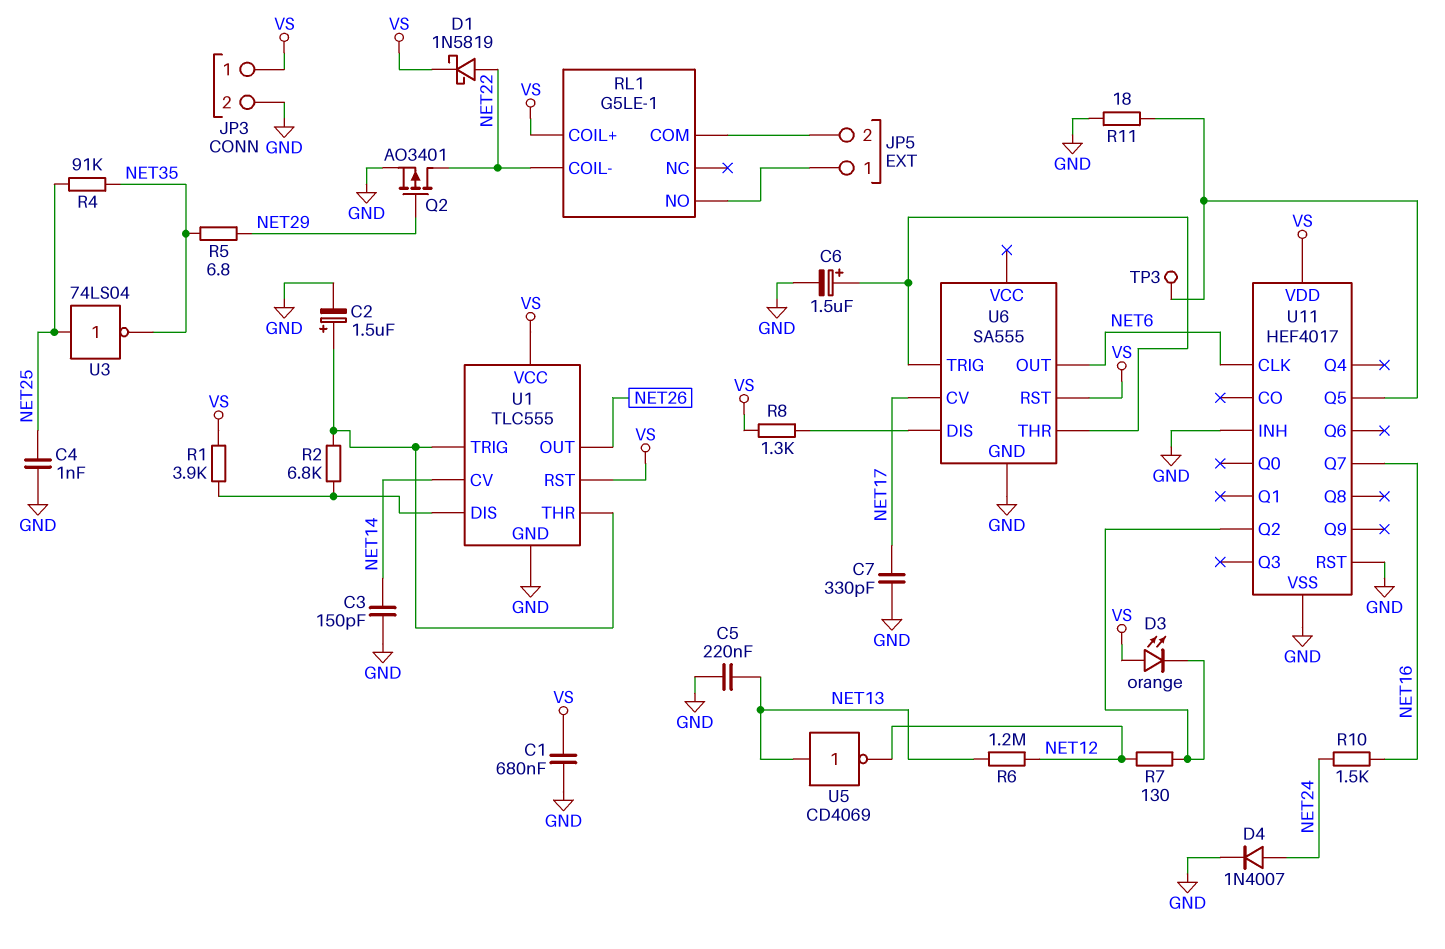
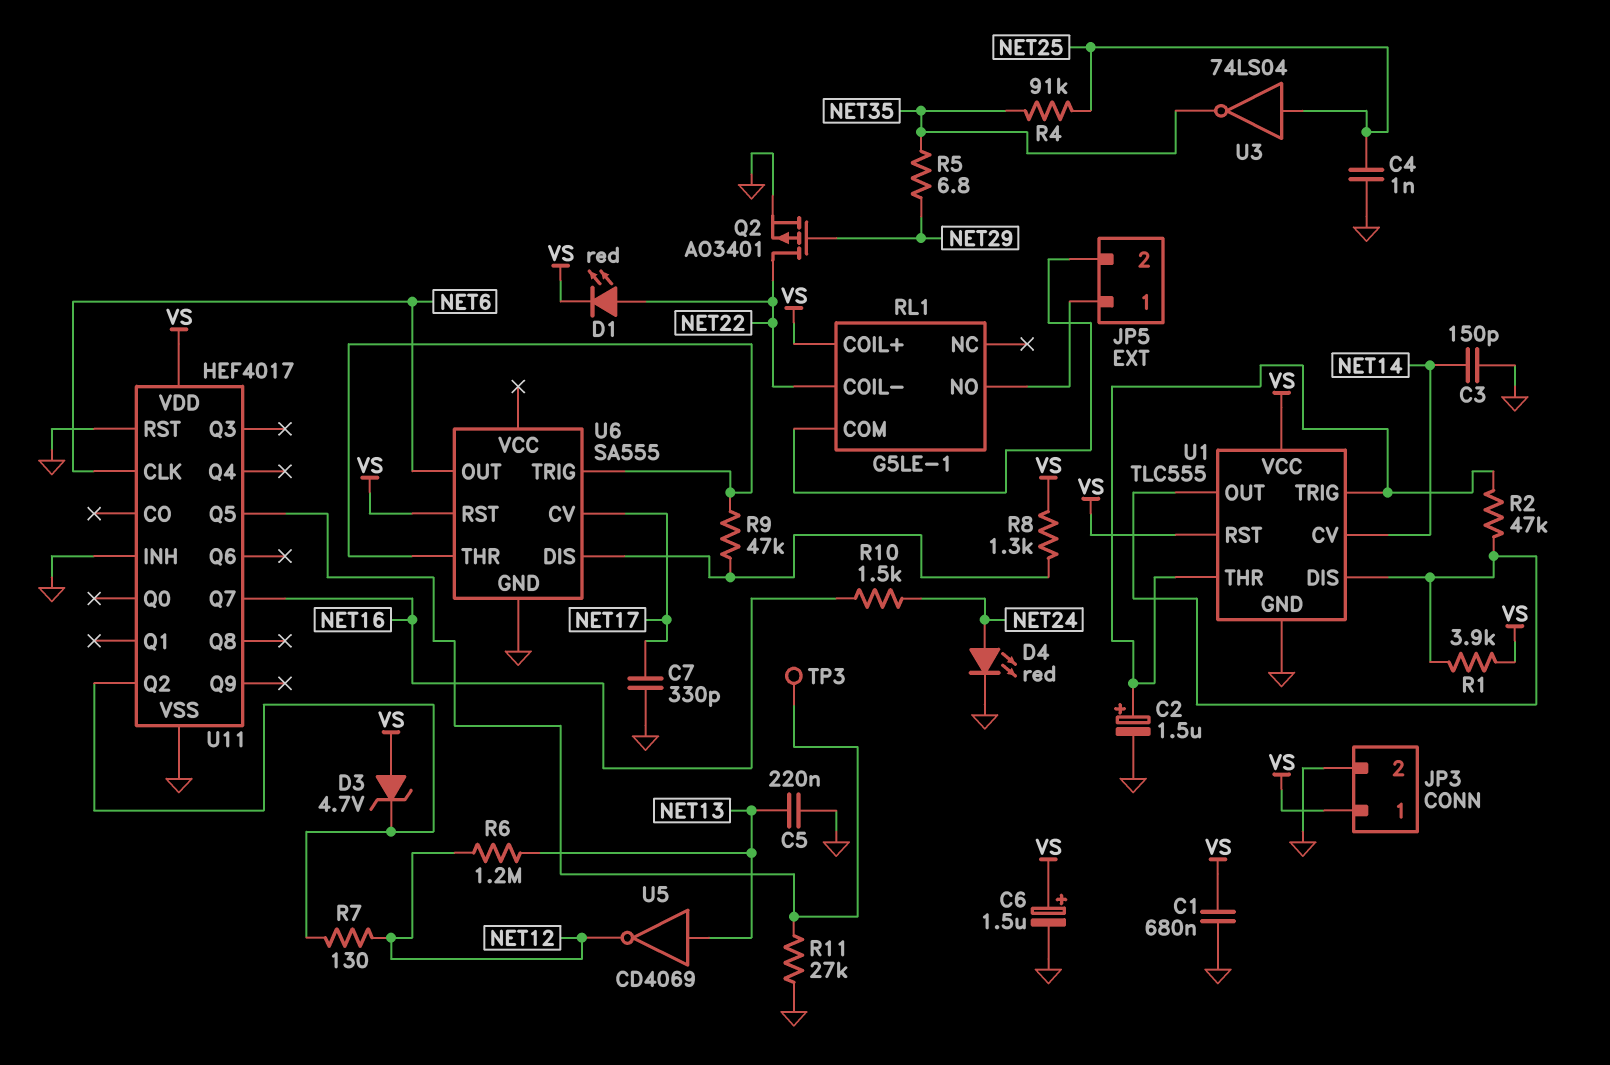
C6: 1.5uF (plus U6/THR, minus GND) -> 1.5uF (plus VS, minus GND)
D1: schottky 1N5819 (A NET22, K VS) -> LED red (A NET22, K VS)
D3: LED orange (A VS, K U11/Q2) -> zener 4.7V (A VS, K U11/Q2)
D4: diode 1N4007 (A NET24, K GND) -> LED red (A NET24, K GND)
R2: 6.8k (U1/DIS, U1/THR) -> 47k (U1/DIS, U1/THR)
R9: none -> 47k (U6/DIS, U6/THR)
R11: 18 (GND, U11/Q5) -> 27k (GND, U11/Q5)
U1 pin OUT: NET26 -> U1/DIS

